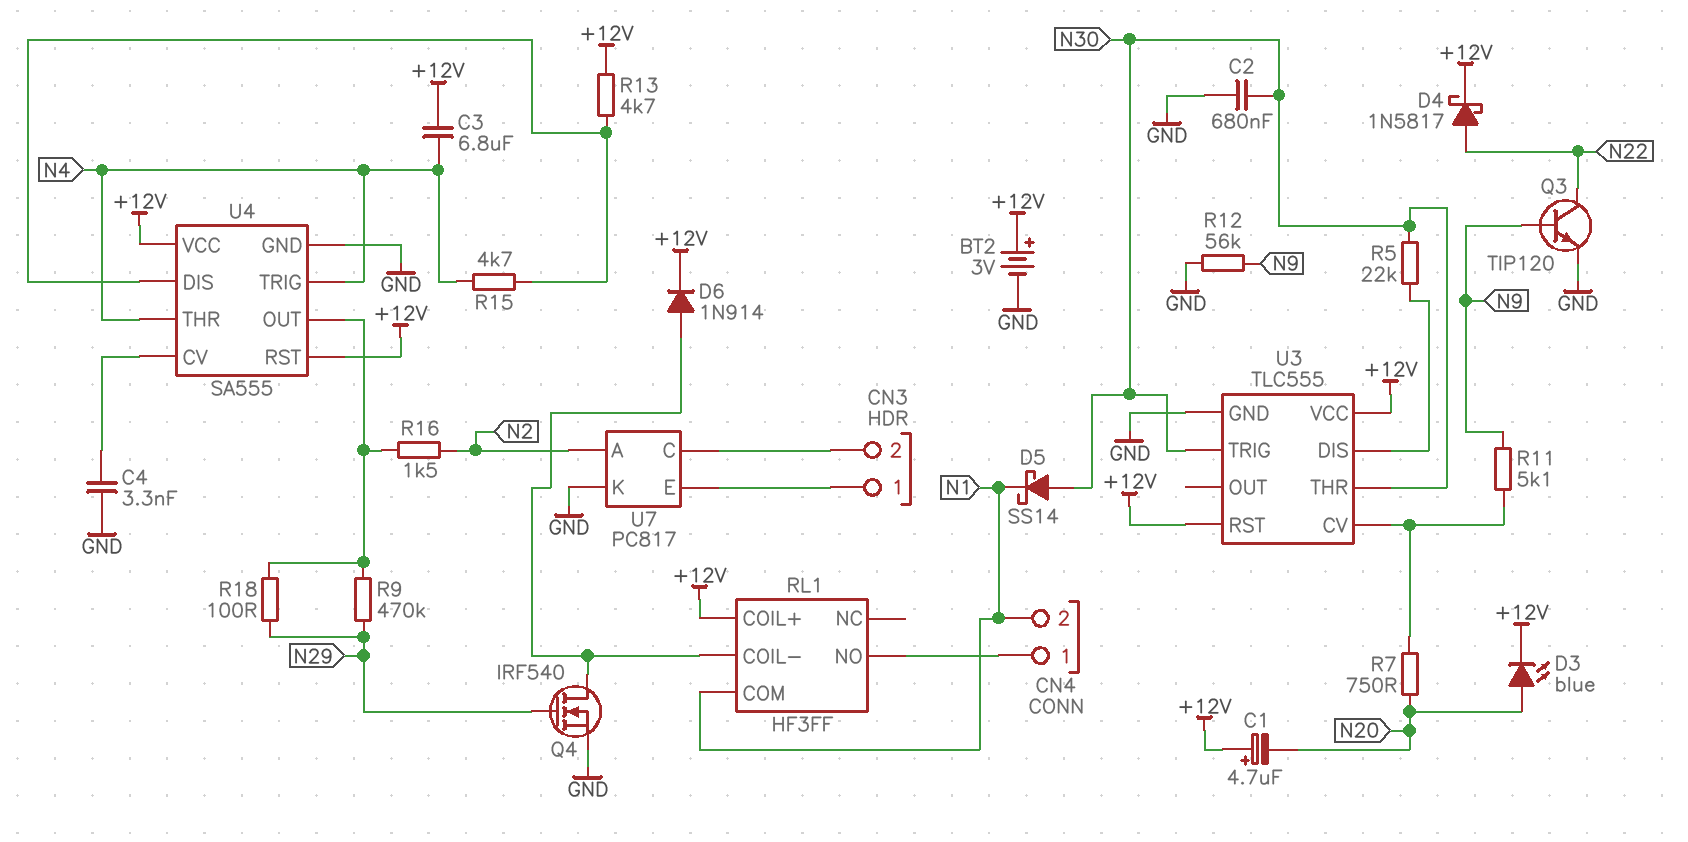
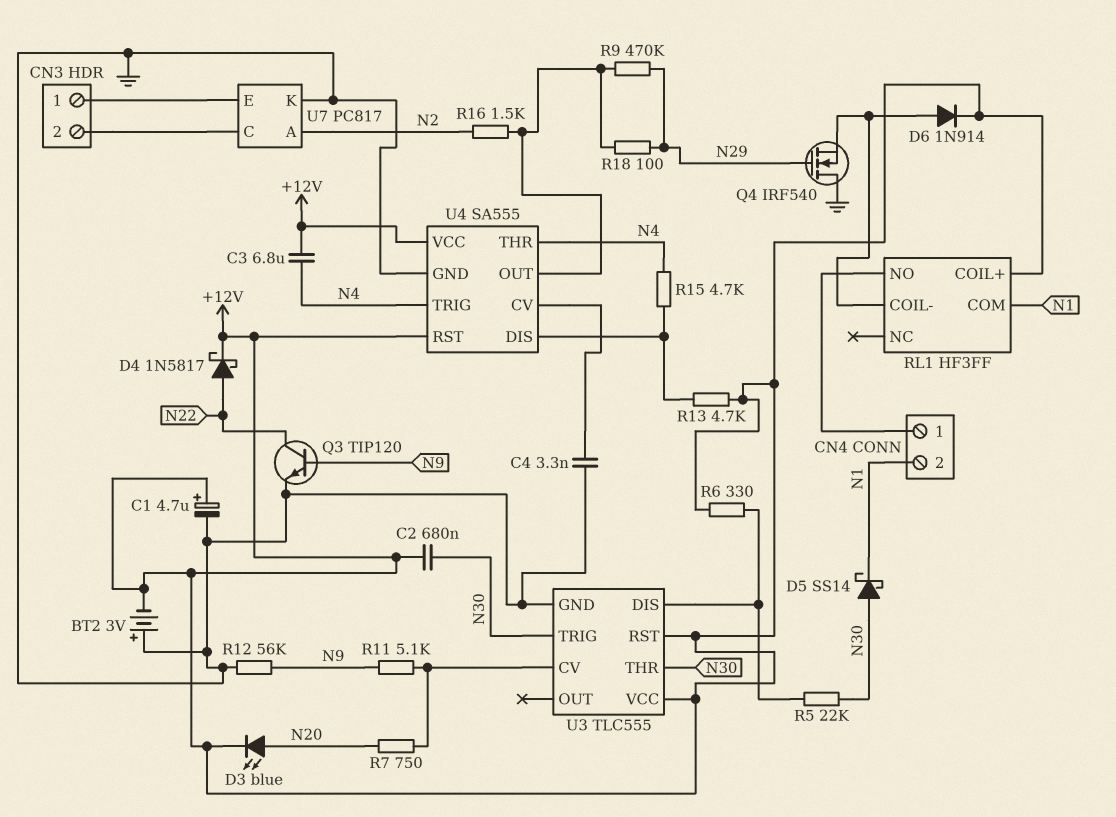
BT2: 3V (plus +12V, minus GND) -> 3V (plus GND, minus +12V)
C1: 4.7uF (plus +12V, minus N20) -> 4.7uF (plus +12V, minus GND)
C2: 680nF (GND, N30) -> 680nF (+12V, N30)
Q4: NMOS IRF540 (G N29, D RL1/COIL-, S GND) -> NMOS IRF540 (G N29, D GND, S RL1/COIL-)
R6: none -> 330 (+12V, U3/DIS)

